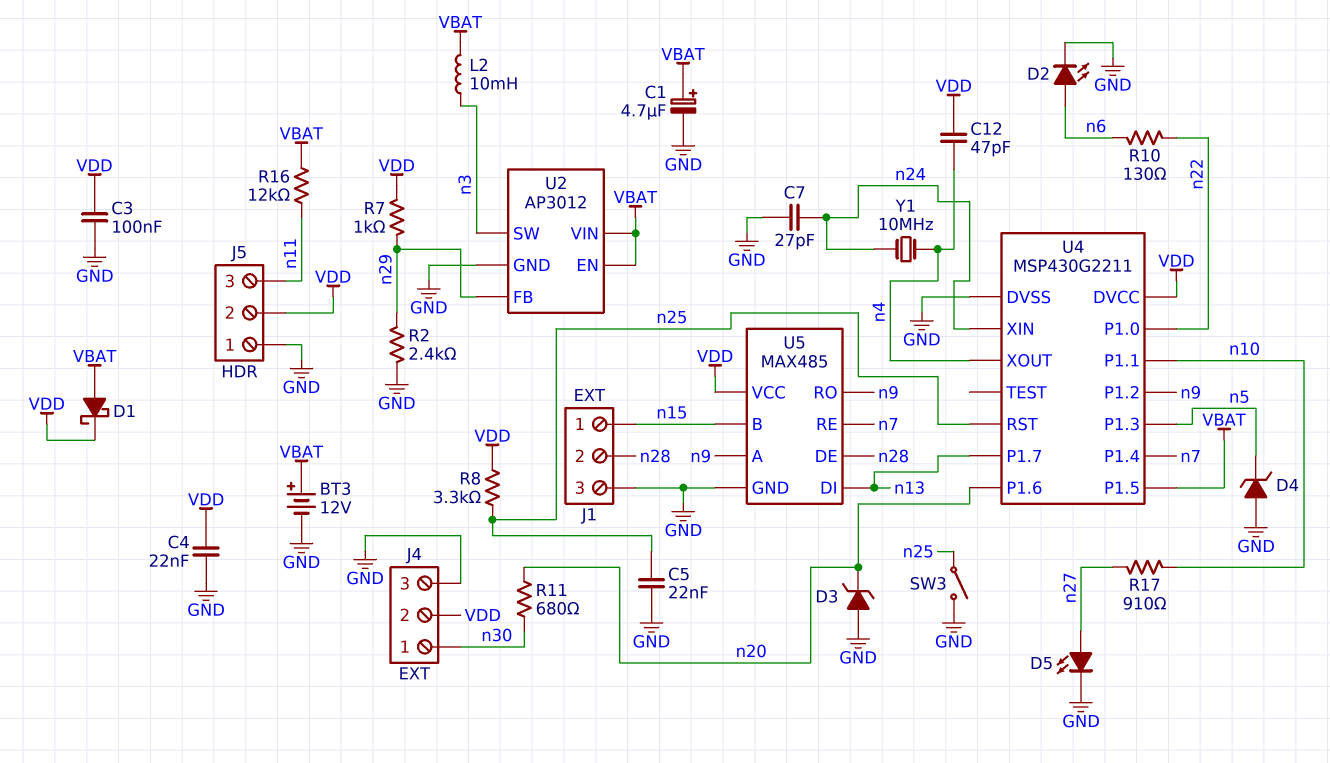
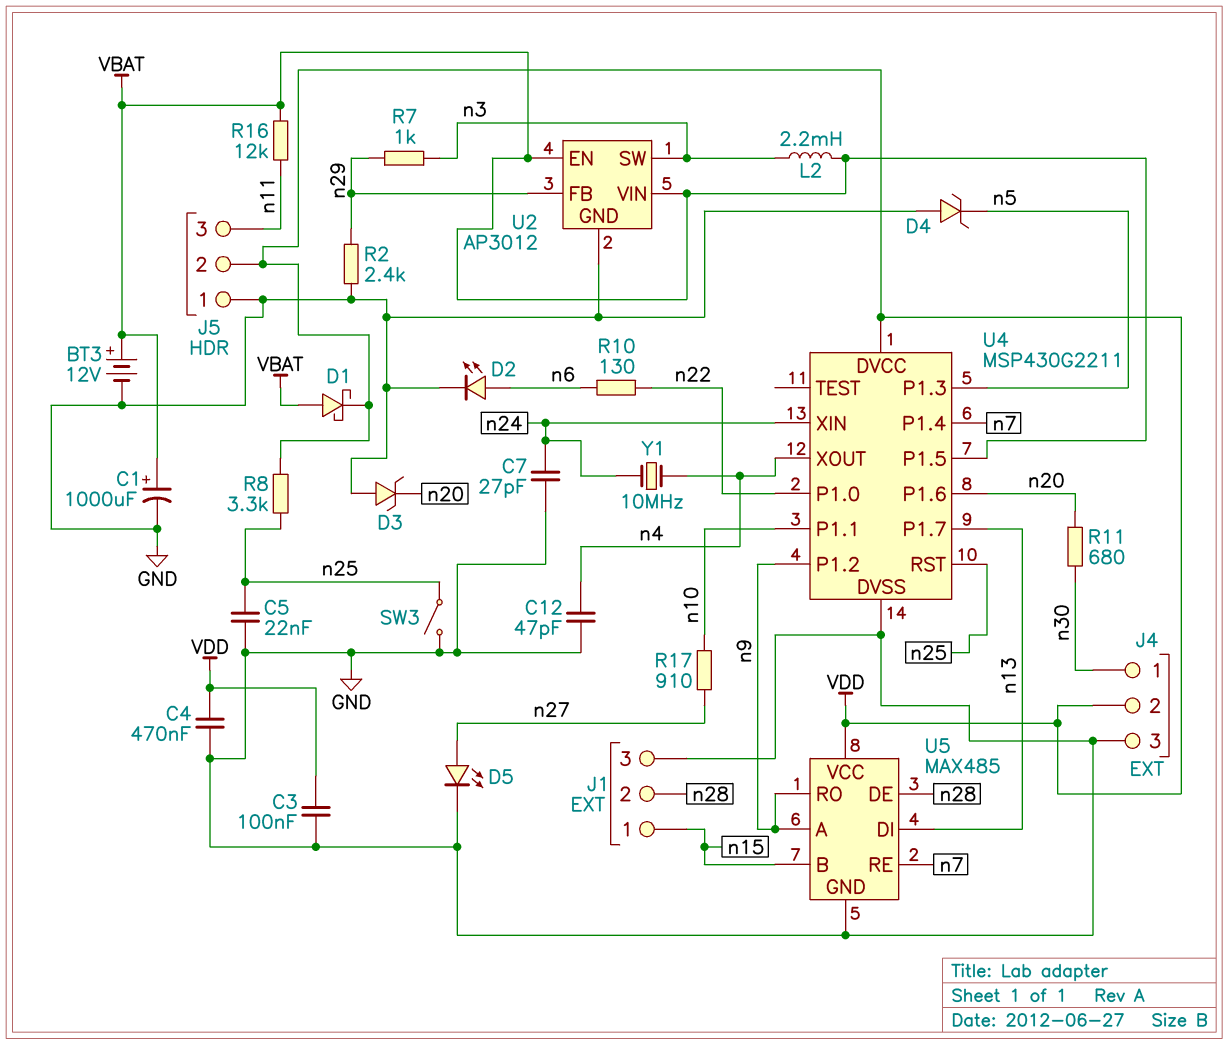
C1: 4.7uF (plus VBAT, minus GND) -> 1000uF (plus VBAT, minus GND)
C4: 22nF (GND, VDD) -> 470nF (GND, VDD)
C12: 47pF (VDD, n4) -> 47pF (GND, n4)
L2: 10mH (VBAT, n3) -> 2.2mH (VBAT, n3)
R7: 1k (VDD, n29) -> 1k (n3, n29)

